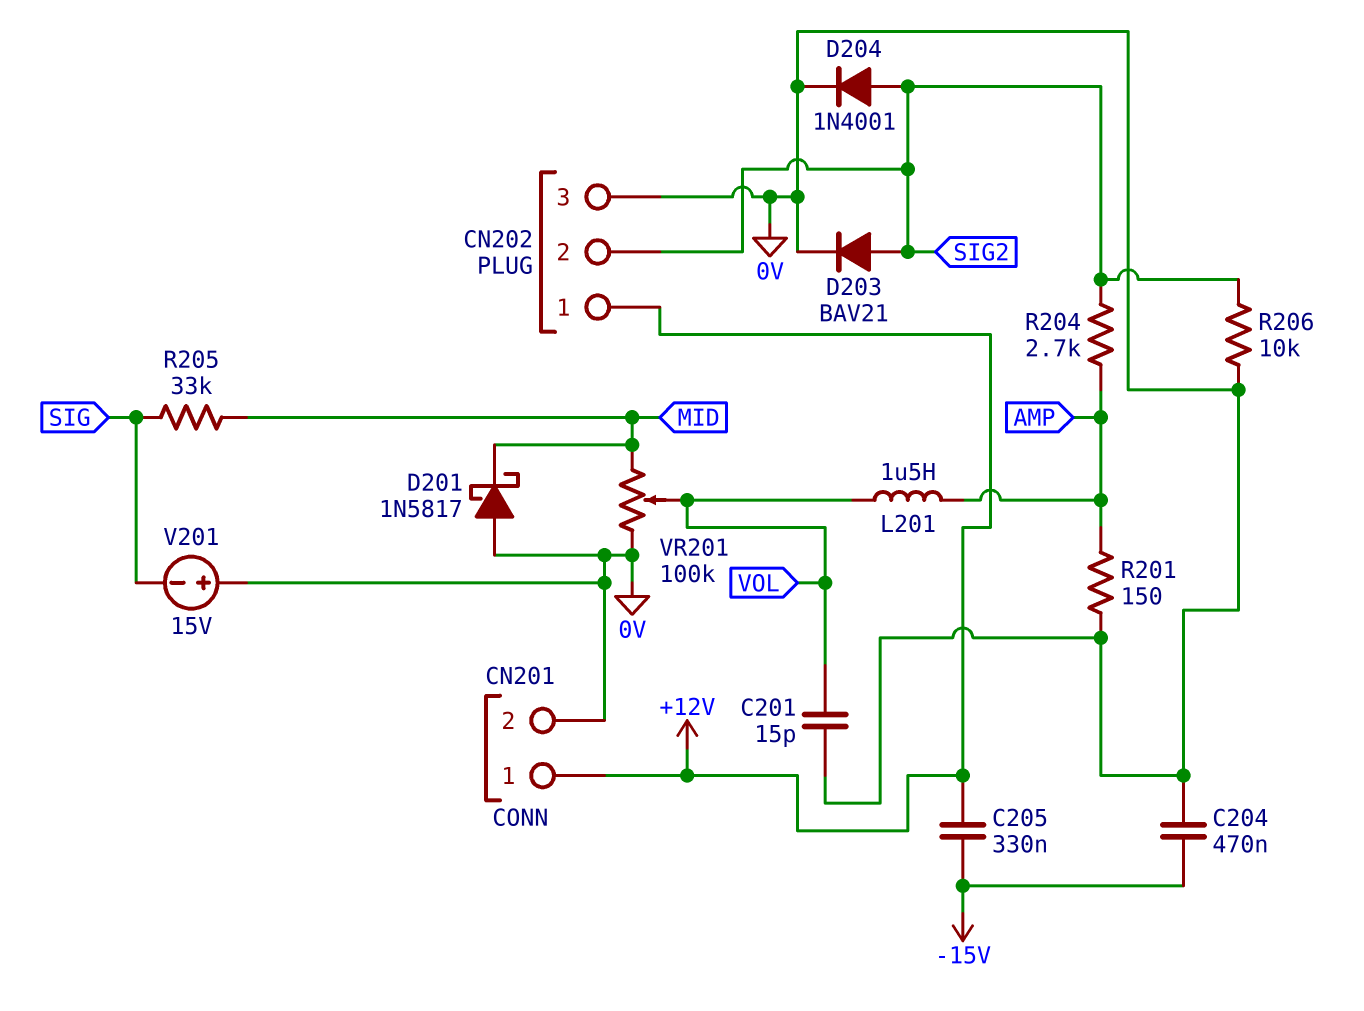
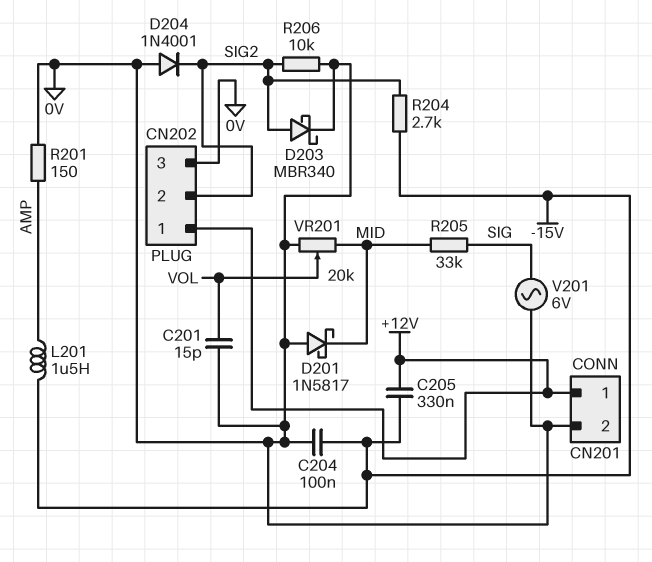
C204: 470nF (-15V, 0V) -> 100nF (-15V, 0V)
D203: diode BAV21 (A SIG2, K 0V) -> schottky MBR340 (A SIG2, K 0V)
D204: diode 1N4001 (A SIG2, K 0V) -> diode 1N4001 (A 0V, K SIG2)
L201: 1.5uH (AMP, VOL) -> 1.5uH (-15V, AMP)
R204: 2.7k (AMP, SIG2) -> 2.7k (-15V, SIG2)
V201: 15V (plus 0V, minus SIG) -> AC 6V (0V, SIG)
VR201: 100k (0V, MID, wiper VOL) -> 20k (0V, MID, wiper VOL)

